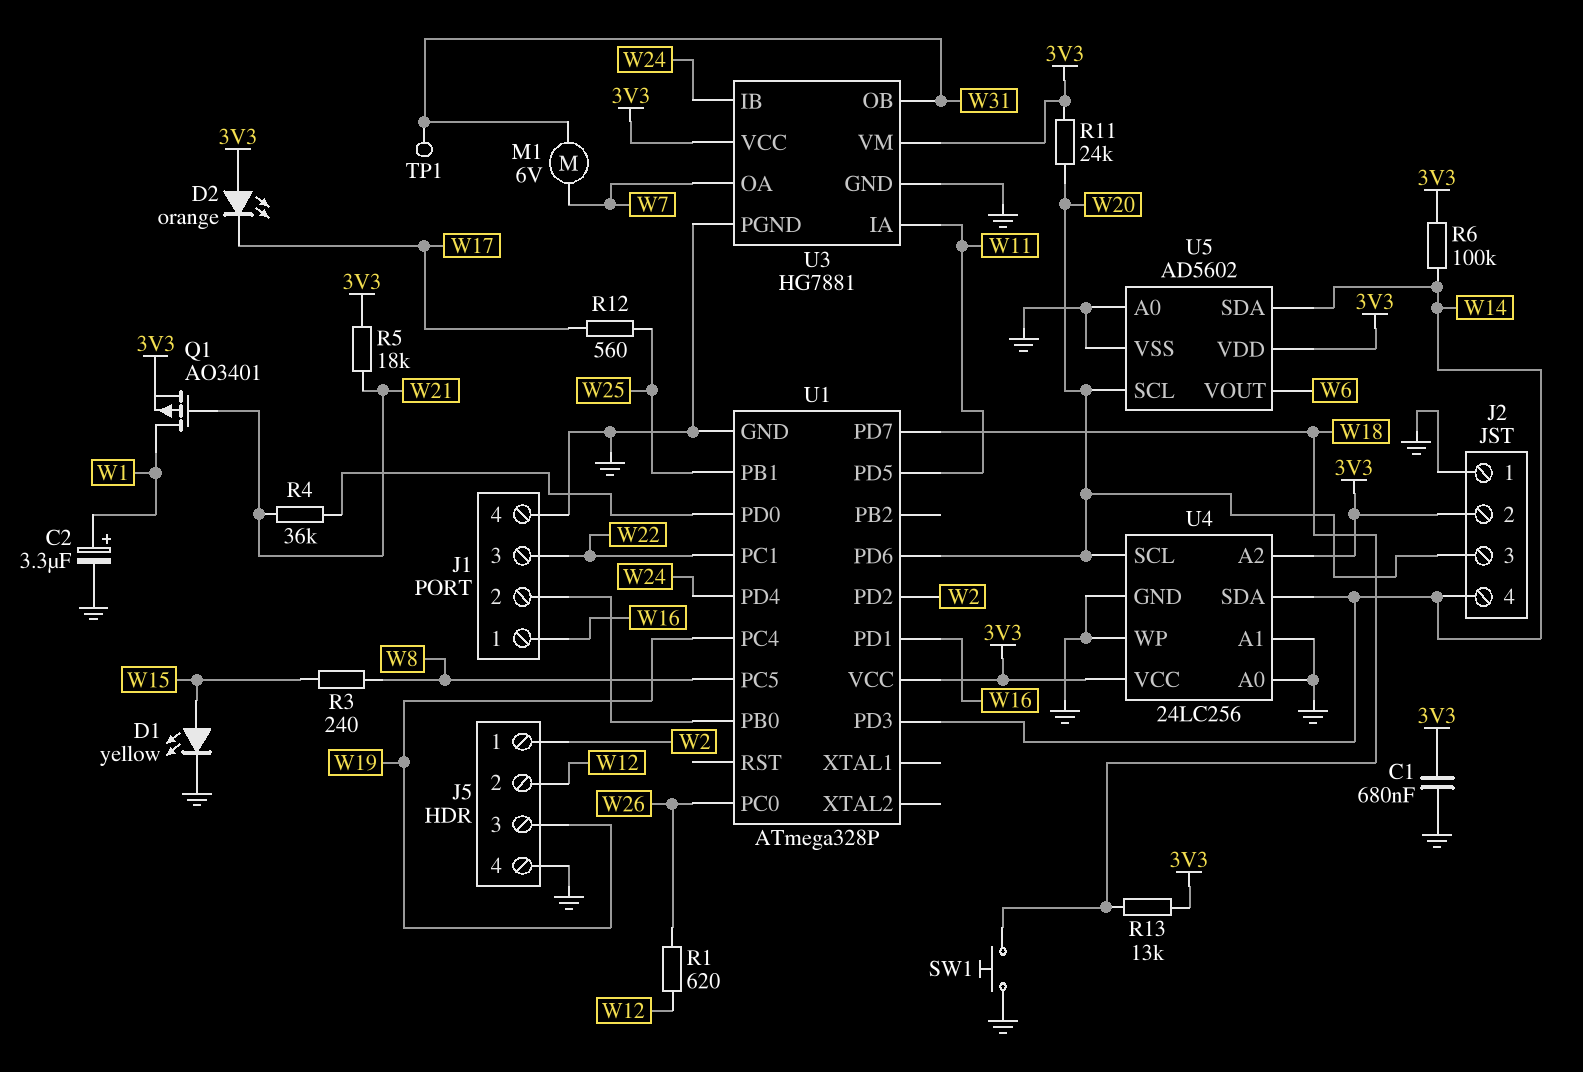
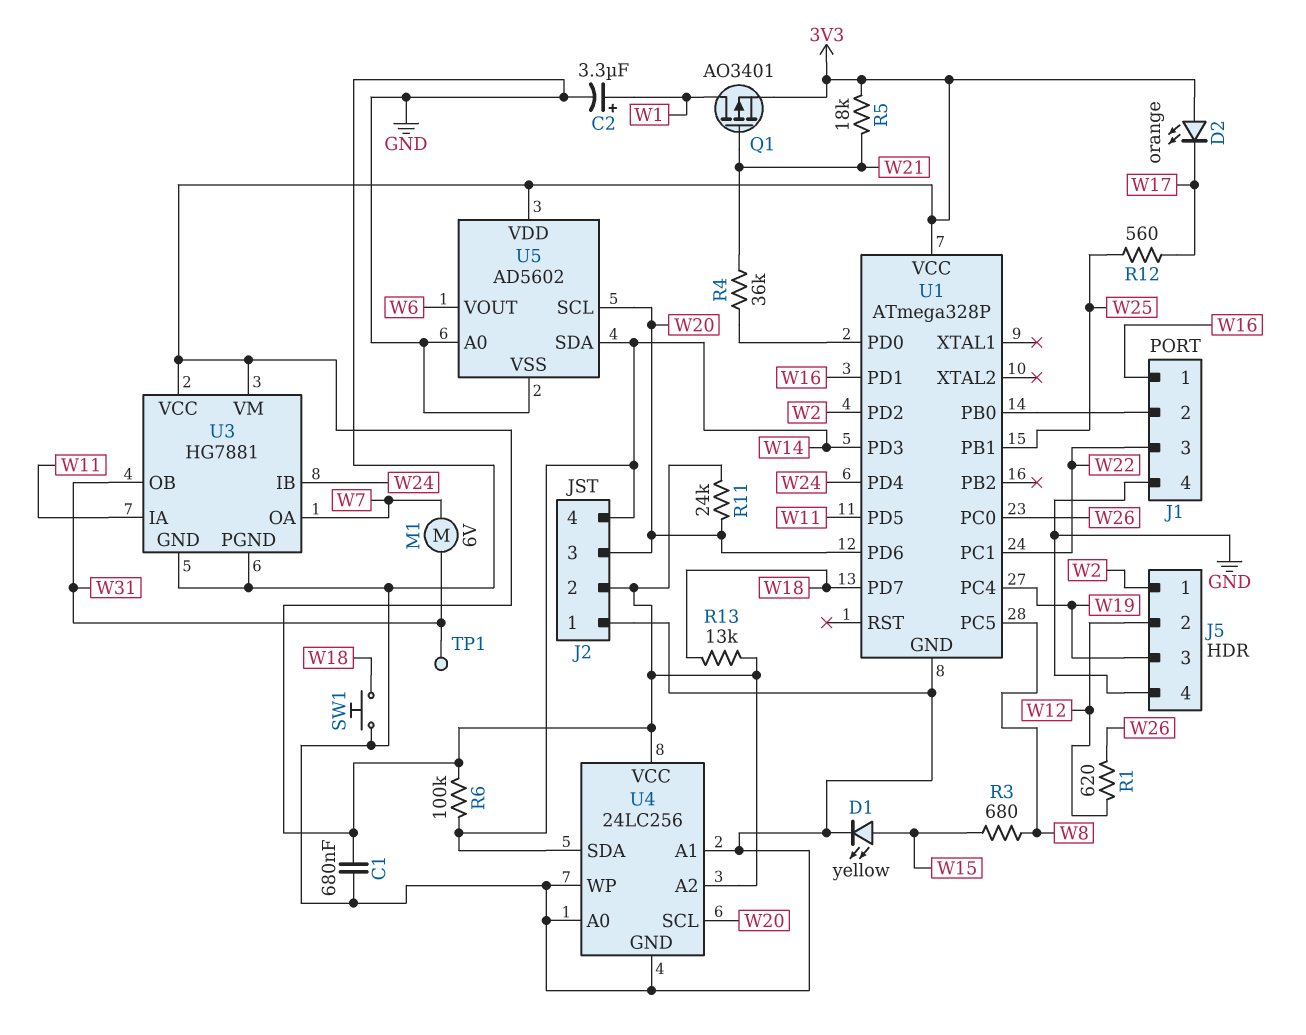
R3: 240 (W8, W15) -> 680 (W8, W15)

